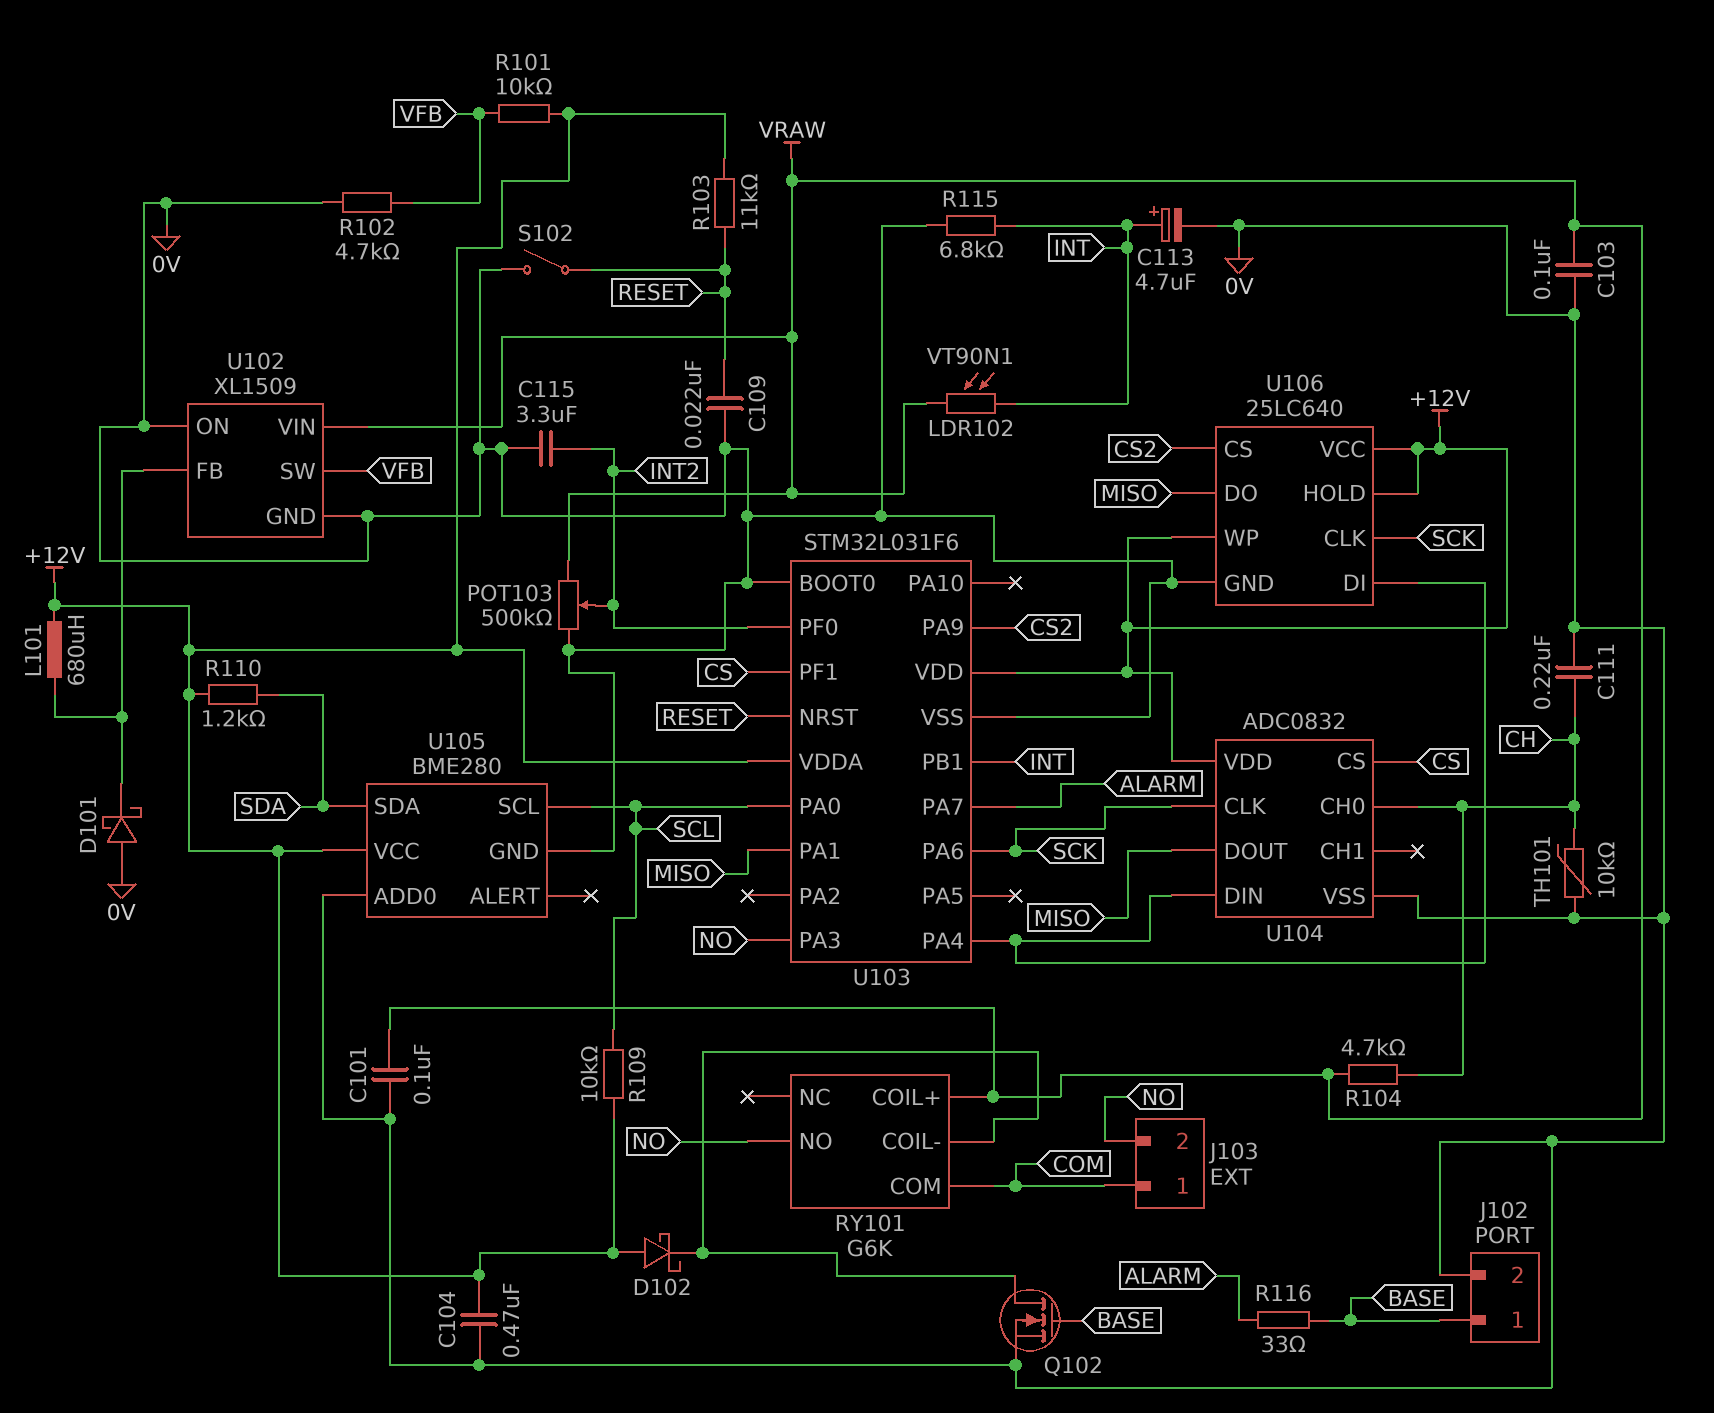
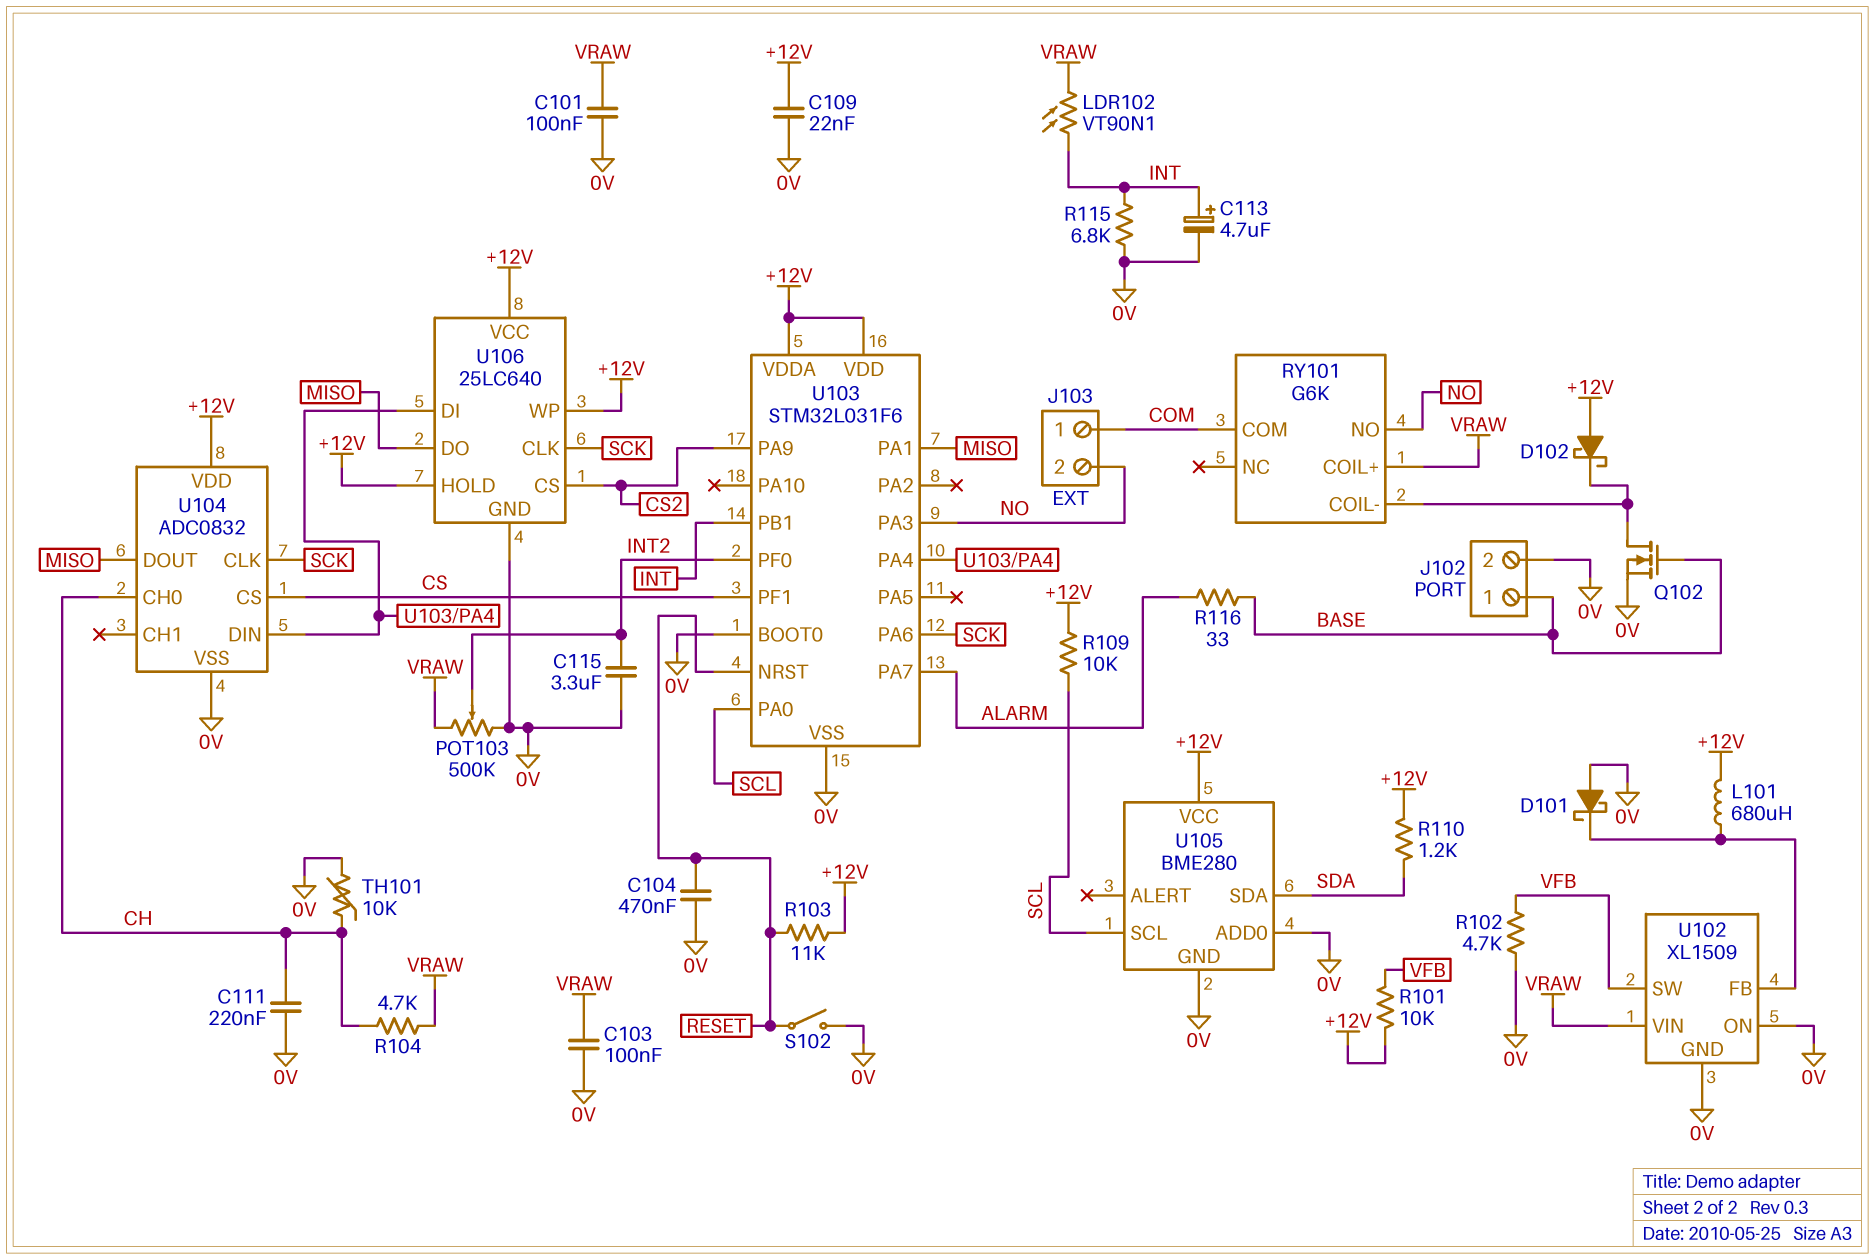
C104: 470nF (+12V, 0V) -> 470nF (0V, RESET)
C109: 22nF (0V, RESET) -> 22nF (+12V, 0V)

